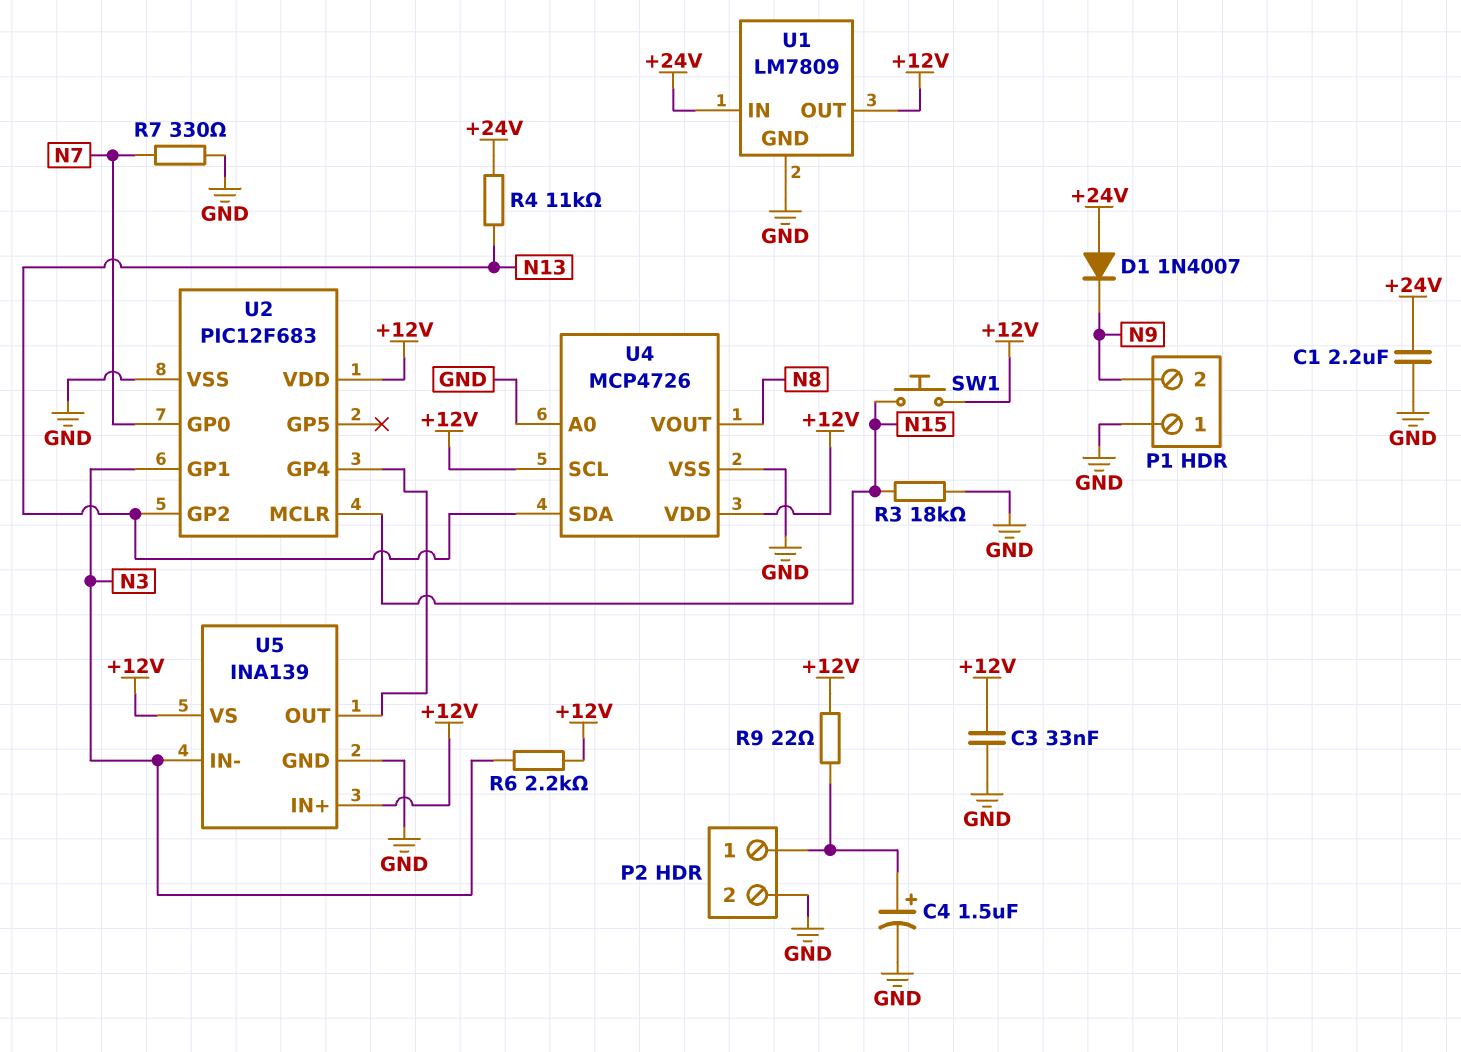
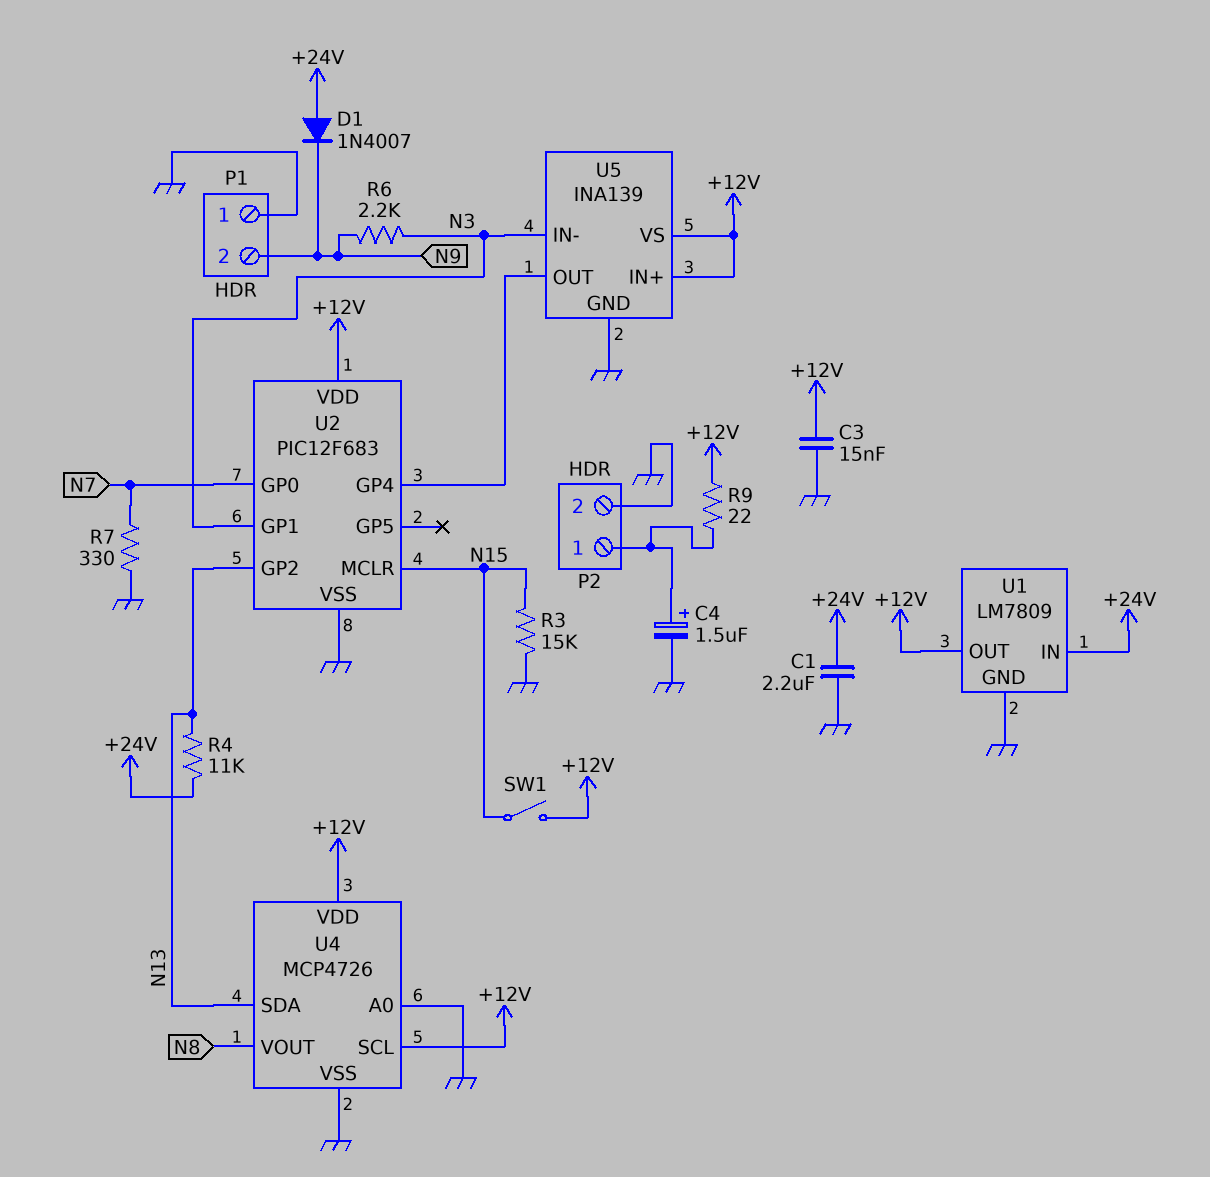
C3: 33nF (+12V, GND) -> 15nF (+12V, GND)
R3: 18k (GND, N15) -> 15k (GND, N15)
R6: 2.2k (+12V, N3) -> 2.2k (N3, N9)
SW1: button (+12V, N15) -> switch (+12V, N15)

